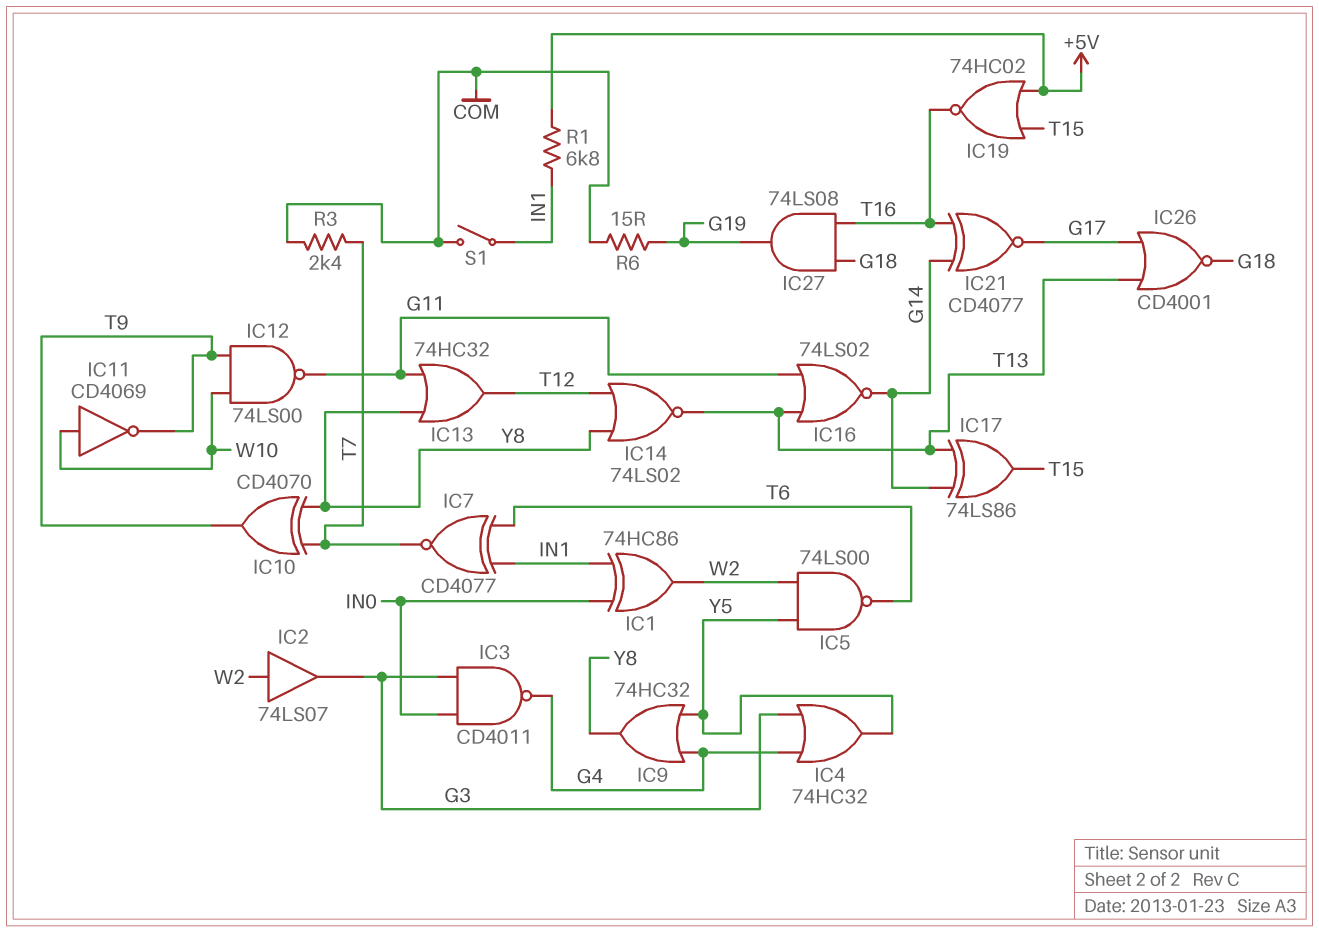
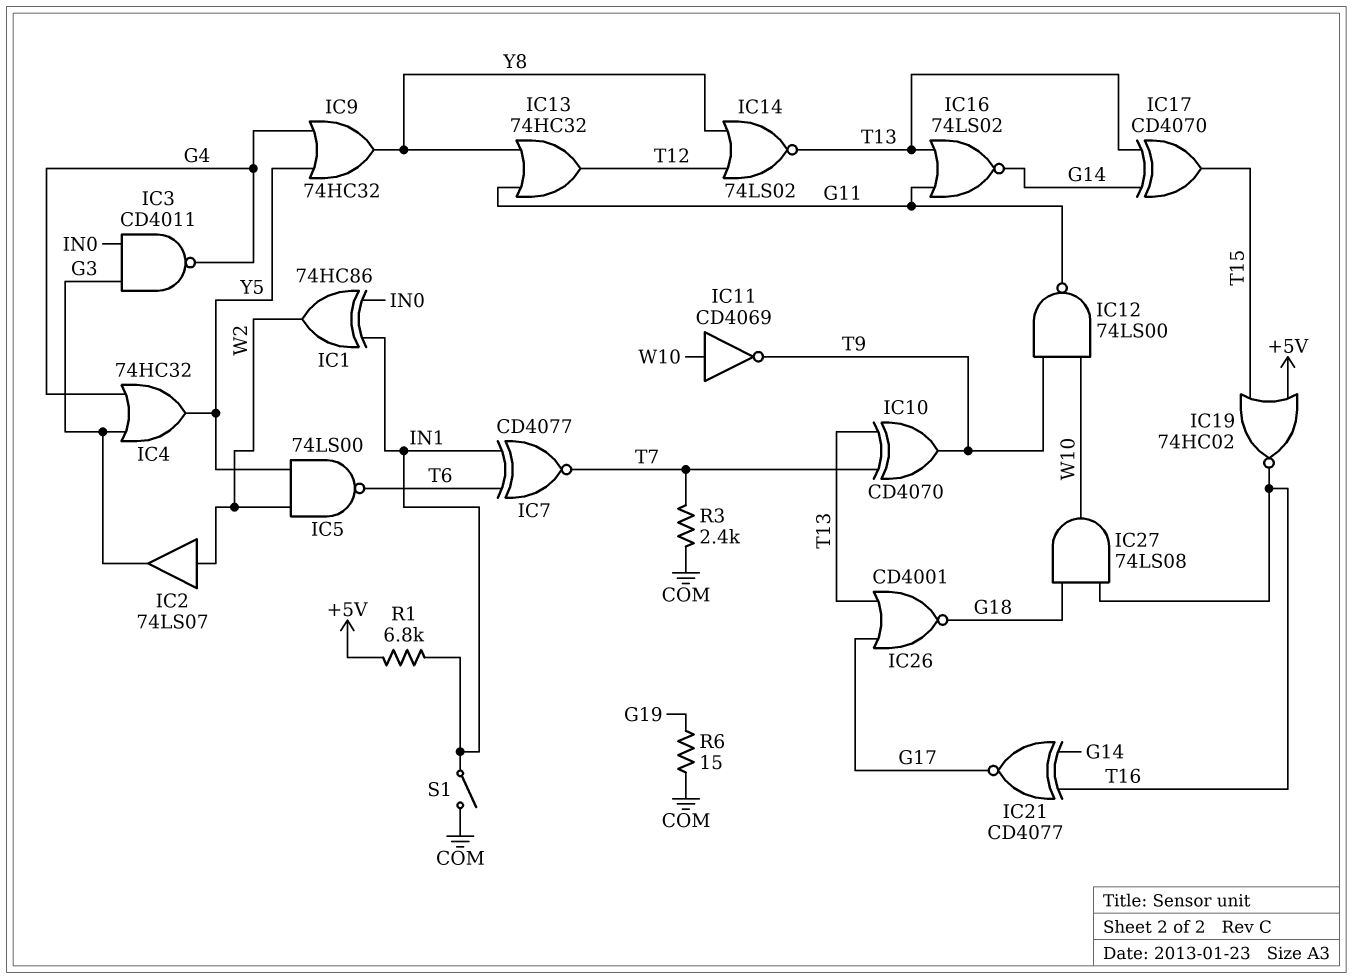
IC10: XOR CD4070 (in T7, in Y8, out T9) -> XOR CD4070 (in T7, in T13, out T9)
IC17: XOR 74LS86 (in G14, in T13, out T15) -> XOR CD4070 (in G14, in T13, out T15)
IC27: AND 74LS08 (in G18, in T16, out G19) -> AND 74LS08 (in G18, in T16, out W10)

